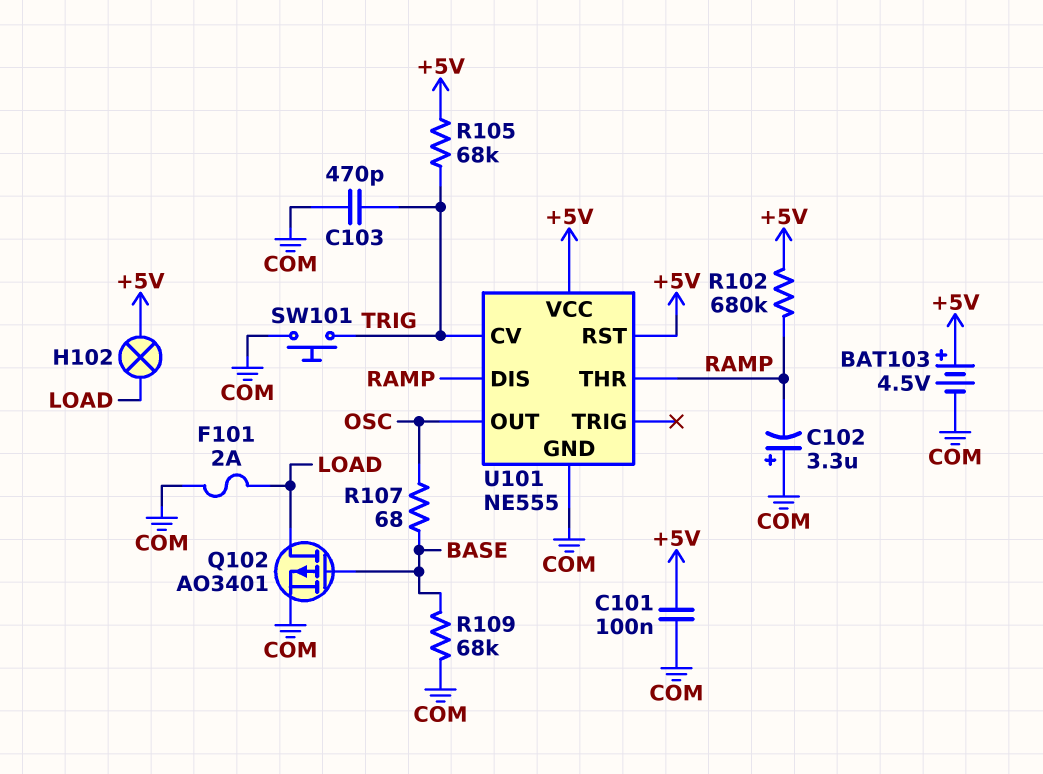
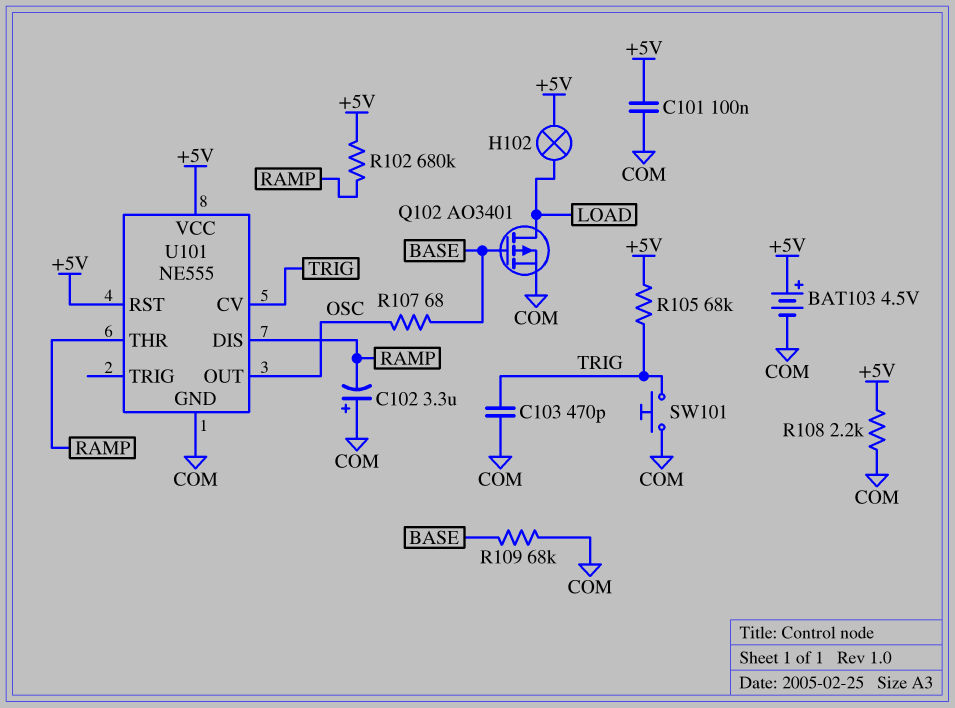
F101: 2A (COM, LOAD) -> none
R108: none -> 2.2k (+5V, COM)

